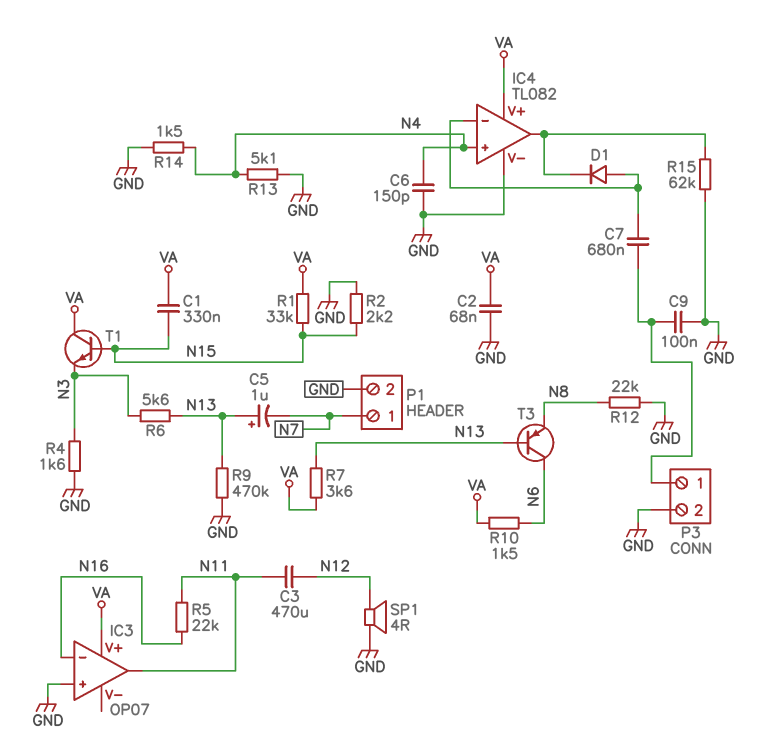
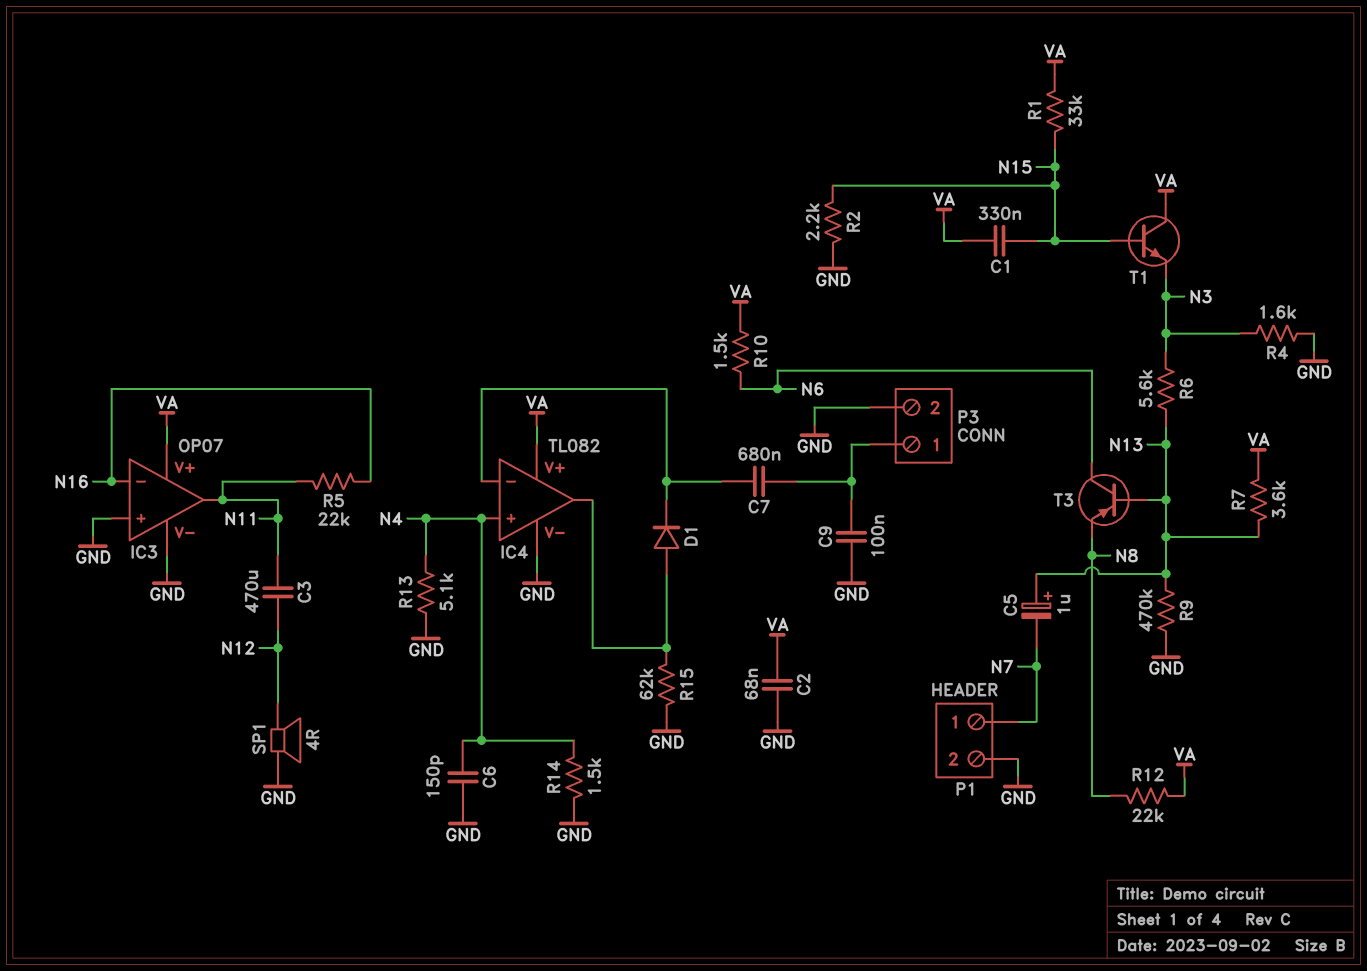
D1: diode (A IC4/in-, K IC4/out) -> diode (A IC4/out, K IC4/in-)
IC3 pin V-: none -> GND
R12: 22k (GND, N8) -> 22k (N8, VA)

